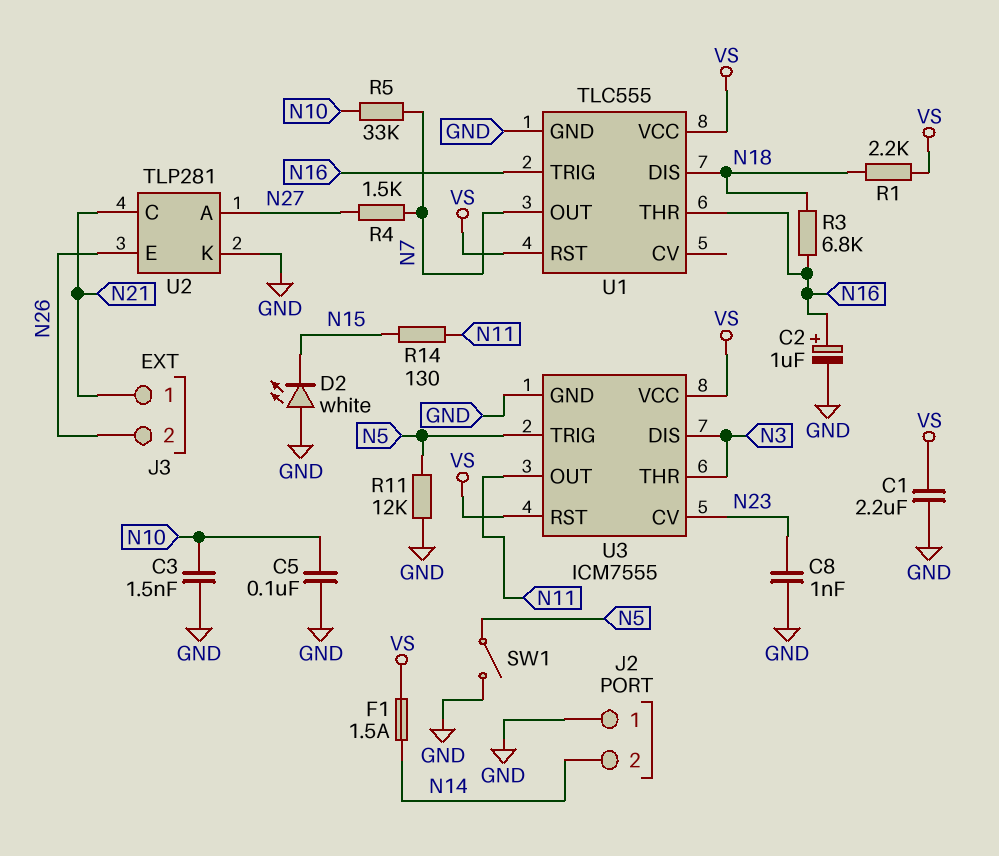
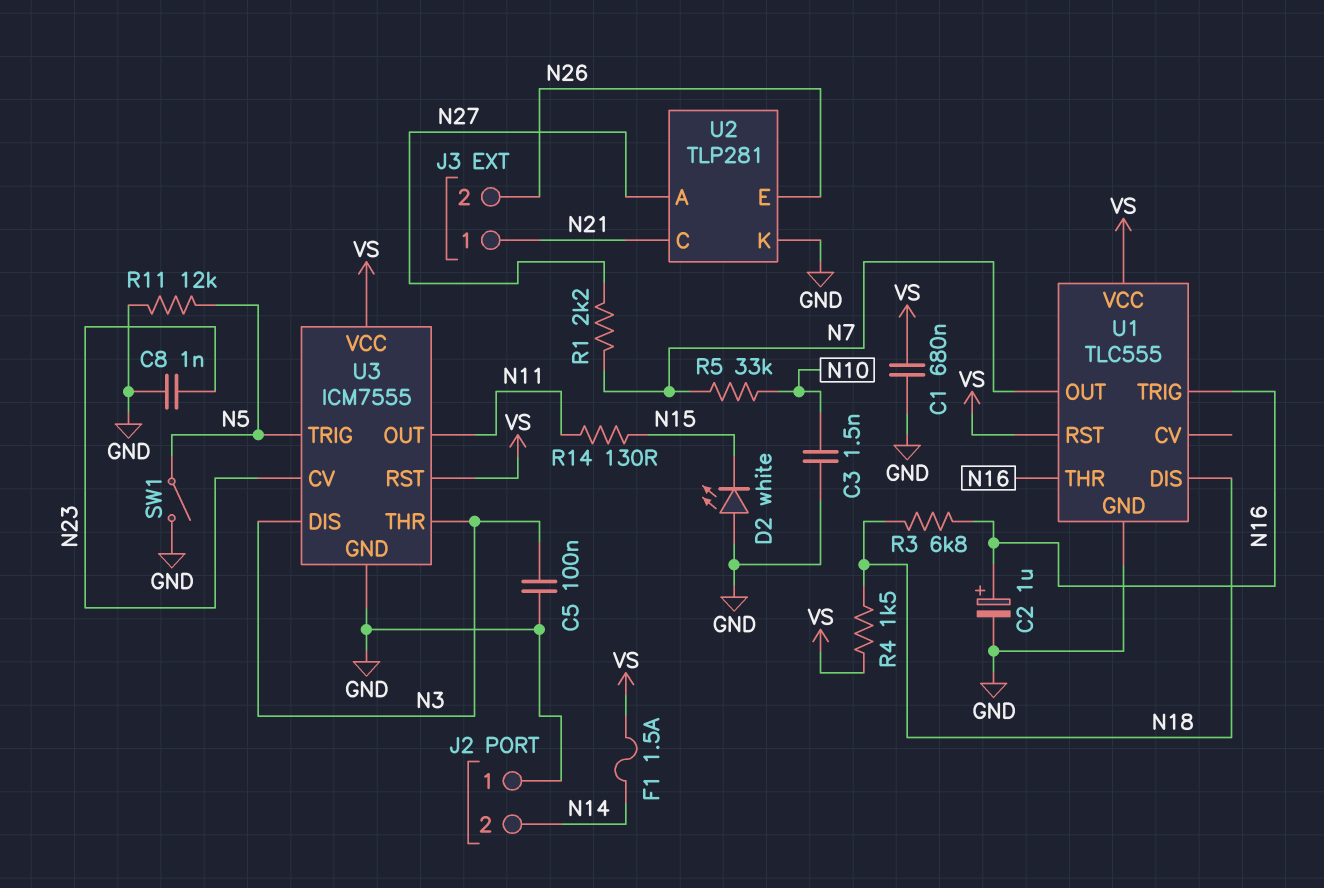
C1: 2.2uF (GND, VS) -> 680nF (GND, VS)
C5: 100nF (GND, N10) -> 100nF (GND, N3)
R1: 2.2k (N18, VS) -> 2.2k (N7, N27)
R4: 1.5k (N7, N27) -> 1.5k (N18, VS)

